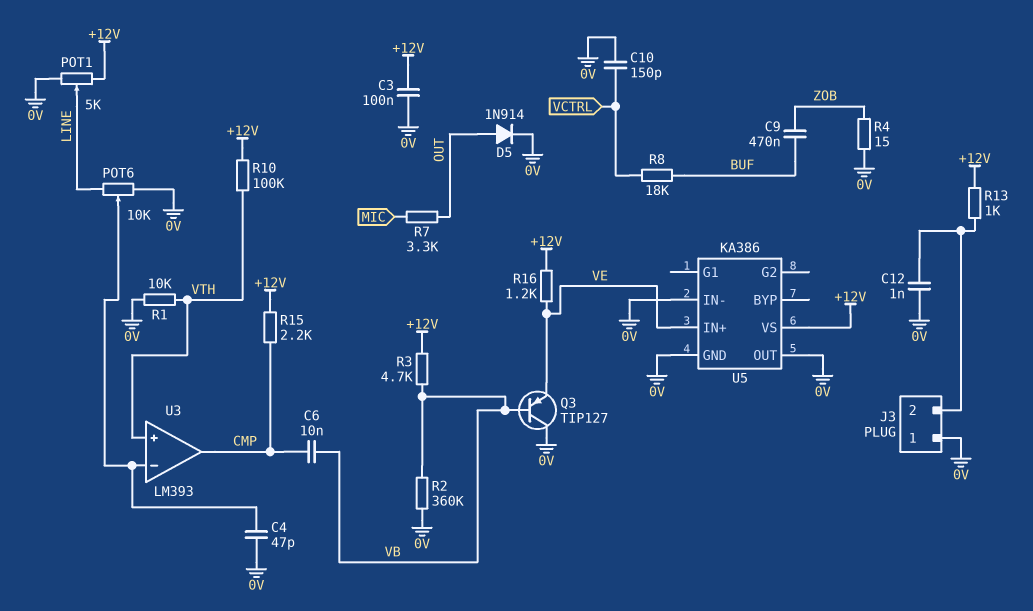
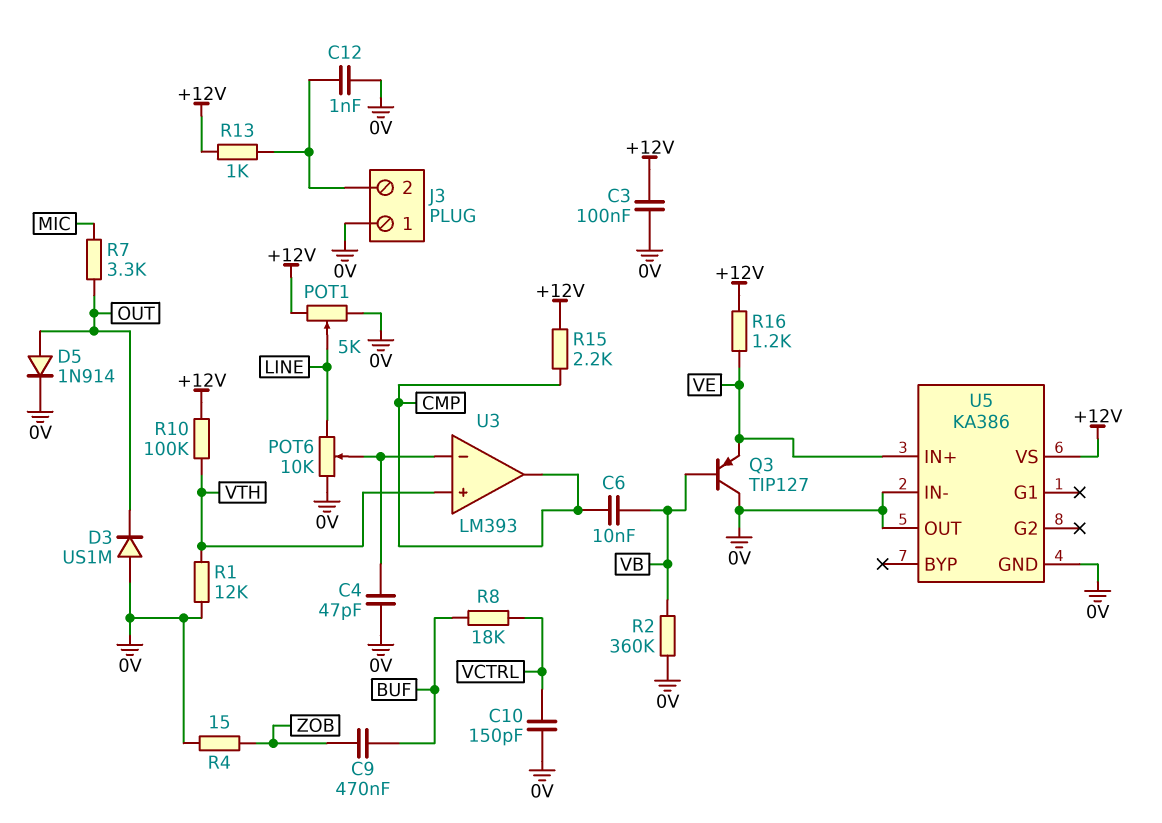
D3: none -> diode US1M (A 0V, K OUT)
R1: 10k (0V, VTH) -> 12k (0V, VTH)
R3: 4.7k (+12V, VB) -> none

